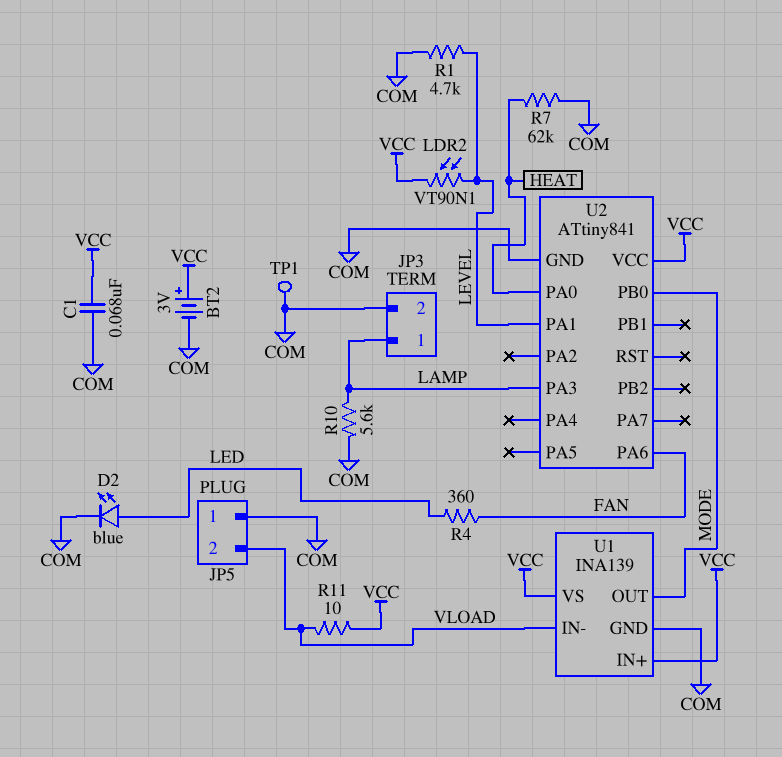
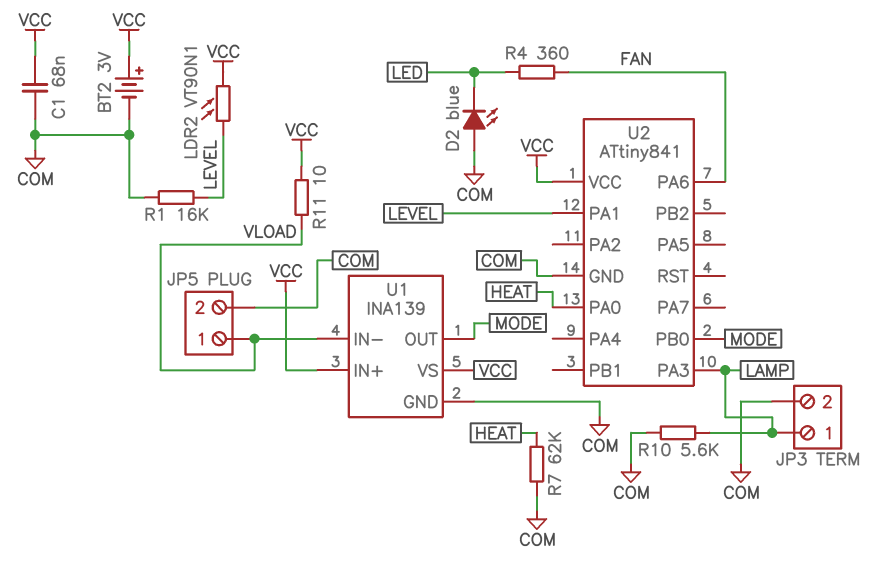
D2: LED blue (A LED, K COM) -> LED blue (A COM, K LED)
JP5 pin 1: COM -> VLOAD
JP5 pin 2: VLOAD -> COM
R1: 4.7k (COM, LEVEL) -> 16k (COM, LEVEL)
TP1: test point (COM) -> none

